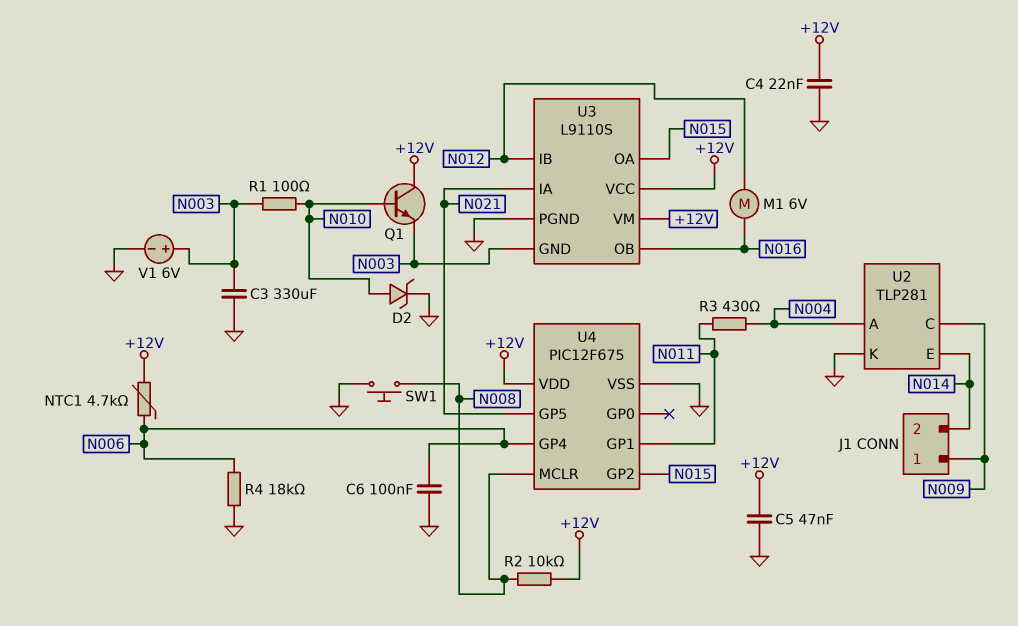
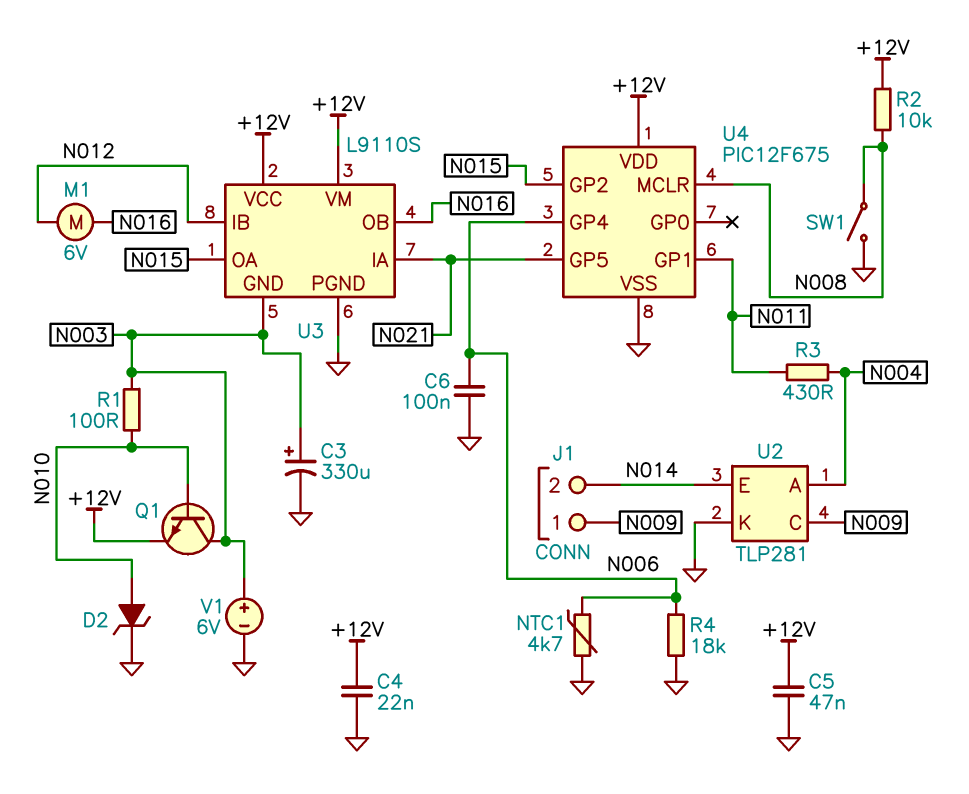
C3: 330uF (GND, N003) -> 330uF (plus N003, minus GND)
NTC1: 4.7k (+12V, N006) -> 4.7k (GND, N006)
Q1: NPN (B N010, C +12V, E N003) -> NPN (B N010, C N003, E +12V)
SW1: button (GND, N008) -> switch (GND, N008)

